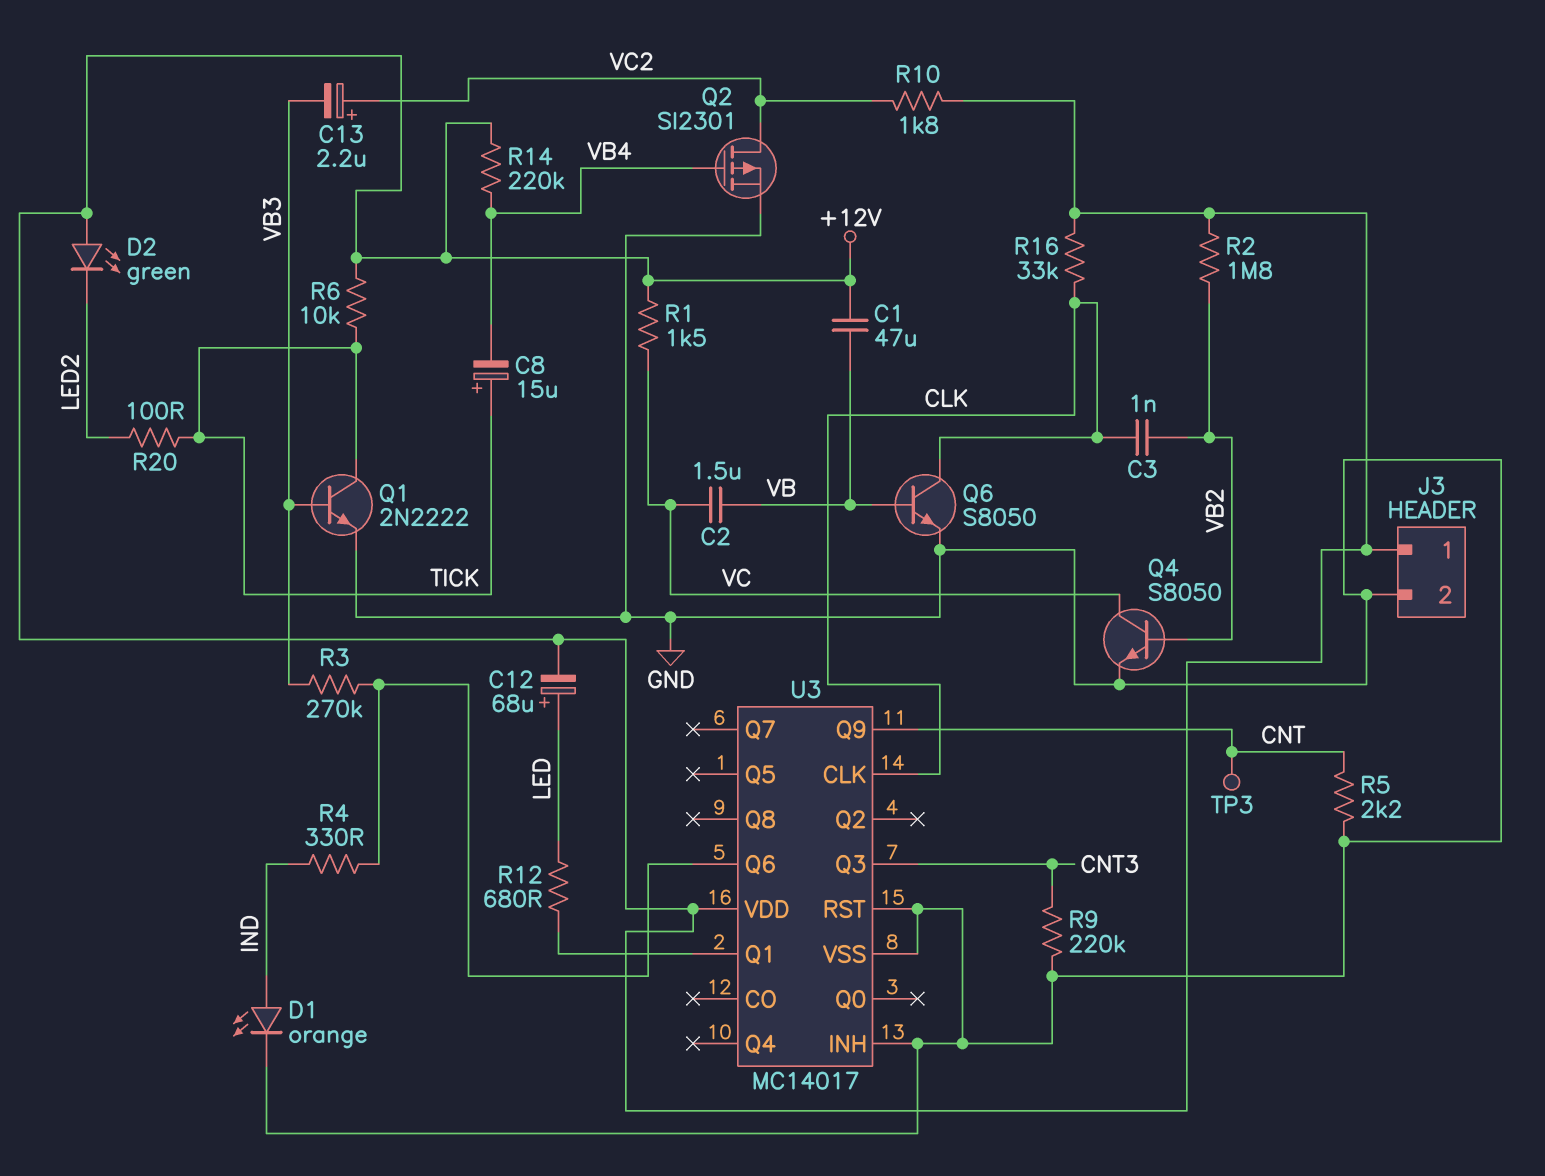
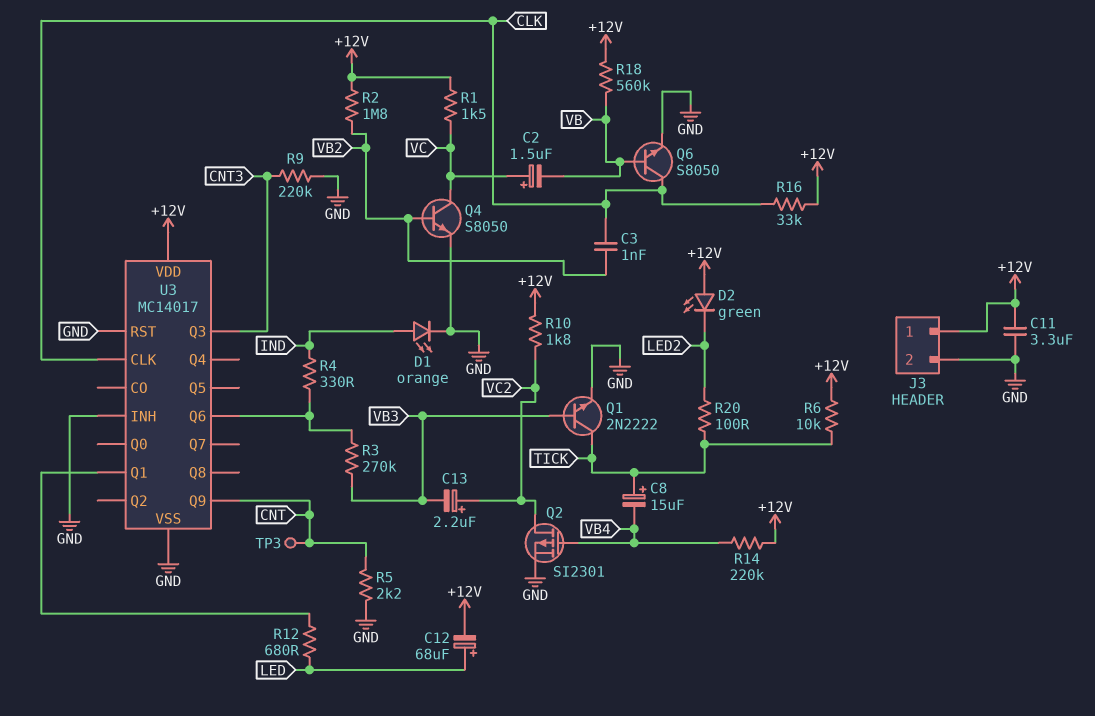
C1: 47uF (+12V, VB) -> none
C2: 1.5uF (VB, VC) -> 1.5uF (plus VC, minus VB)
C11: none -> 3.3uF (+12V, GND)
R18: none -> 560k (+12V, VB)

